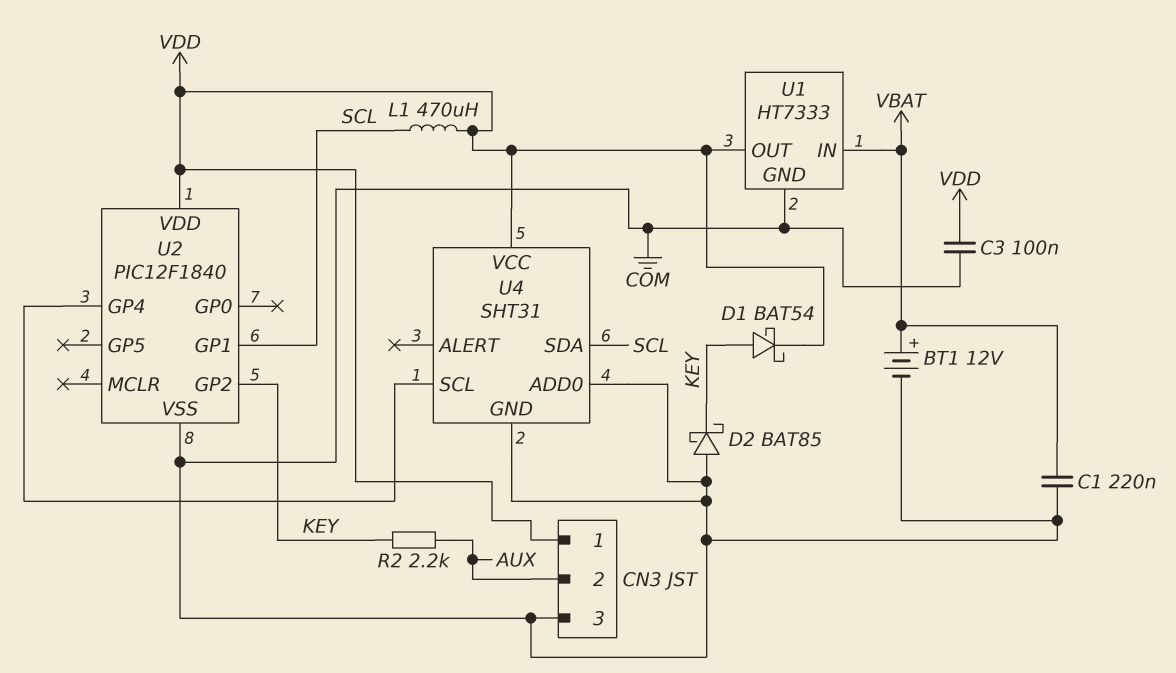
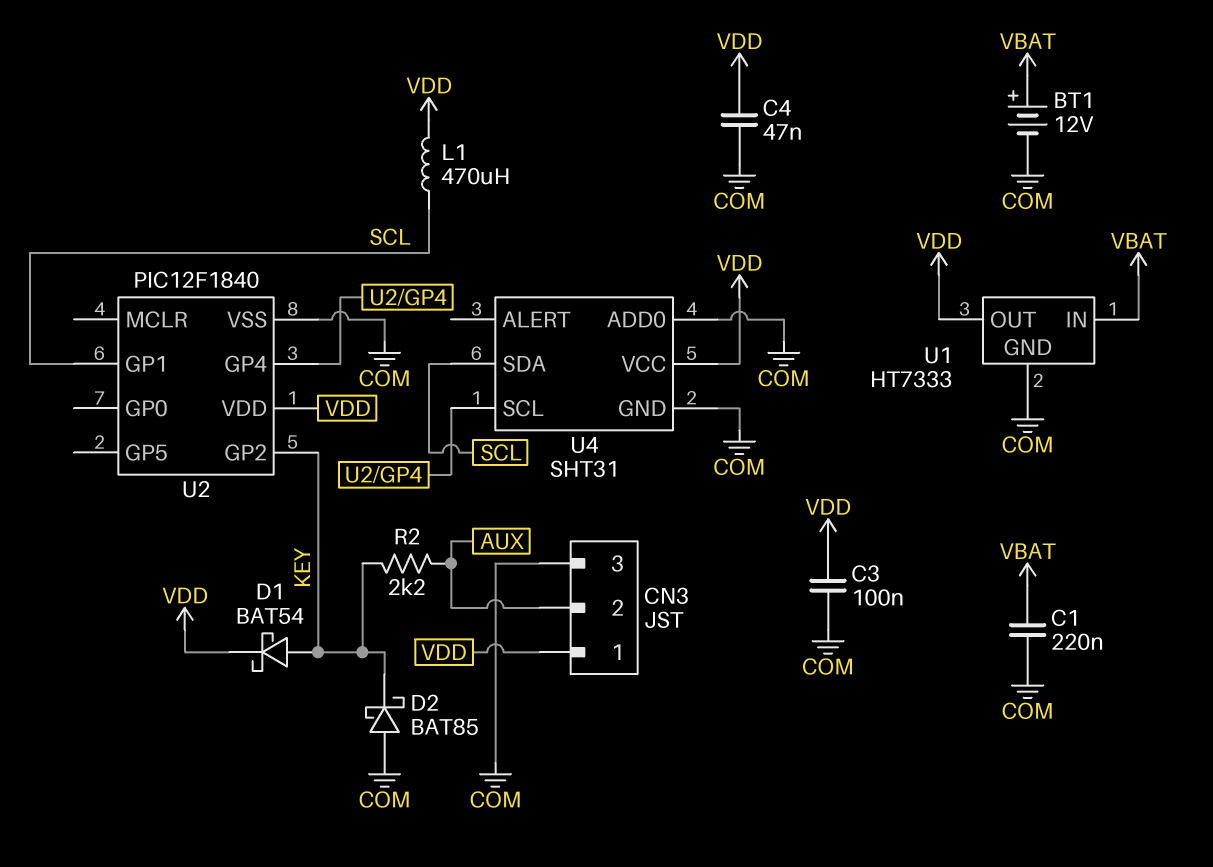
C4: none -> 47nF (COM, VDD)

